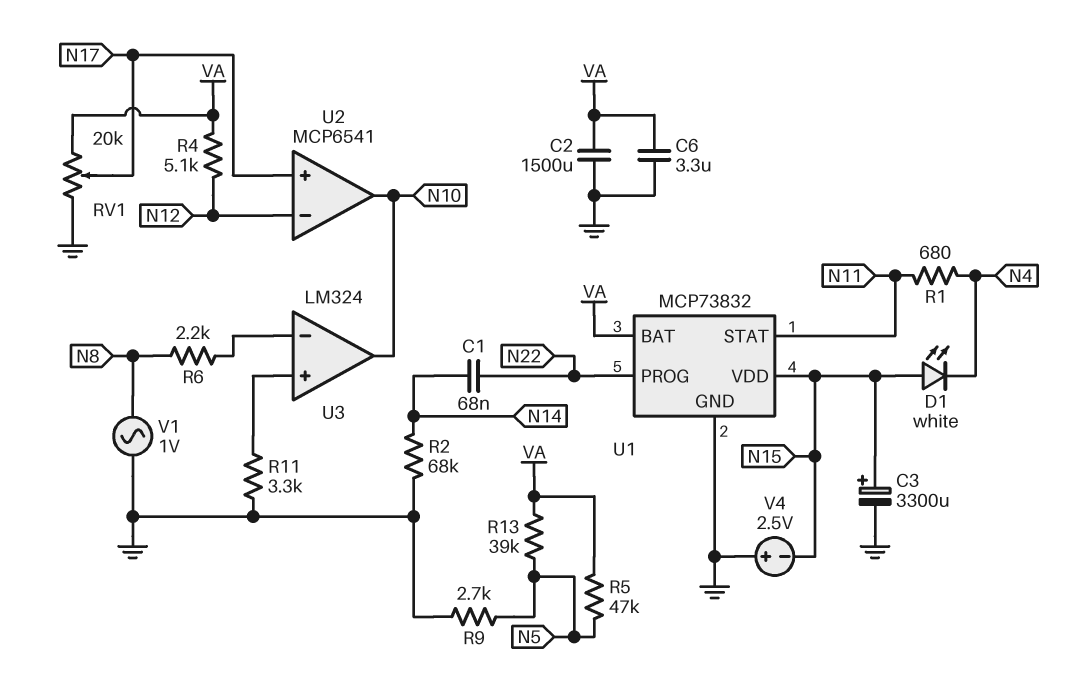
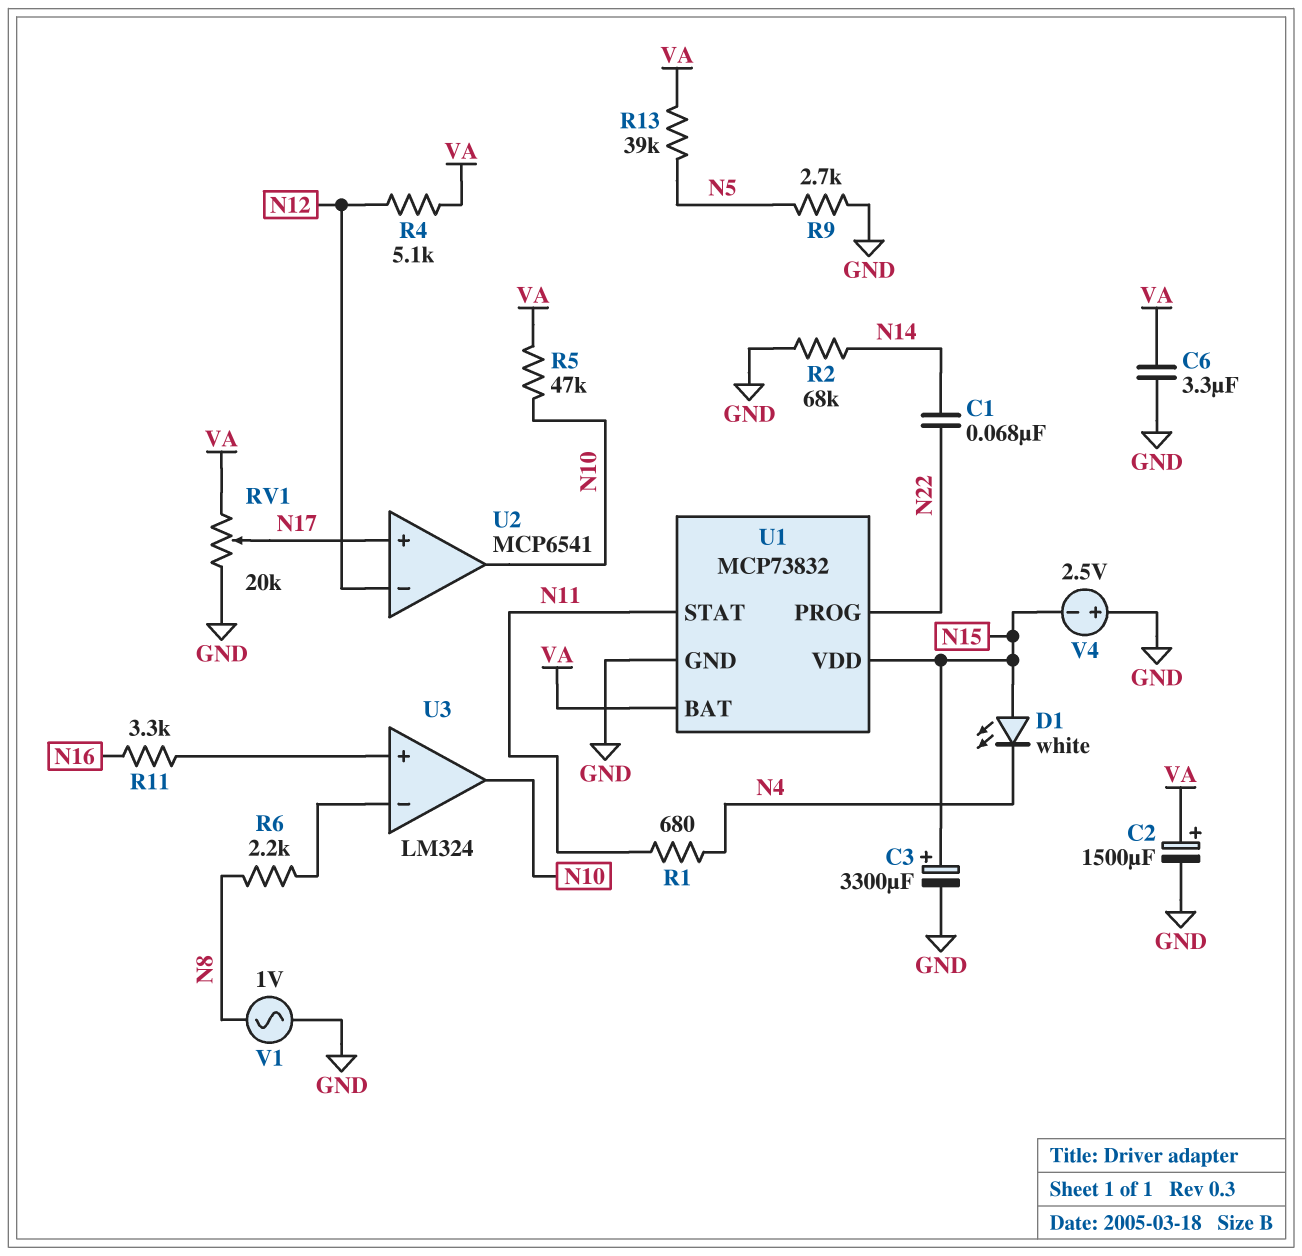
C2: 1500uF (GND, VA) -> 1500uF (plus VA, minus GND)
R5: 47k (N5, VA) -> 47k (N10, VA)
R11: 3.3k (GND, U3/in+) -> 3.3k (N16, U3/in+)

